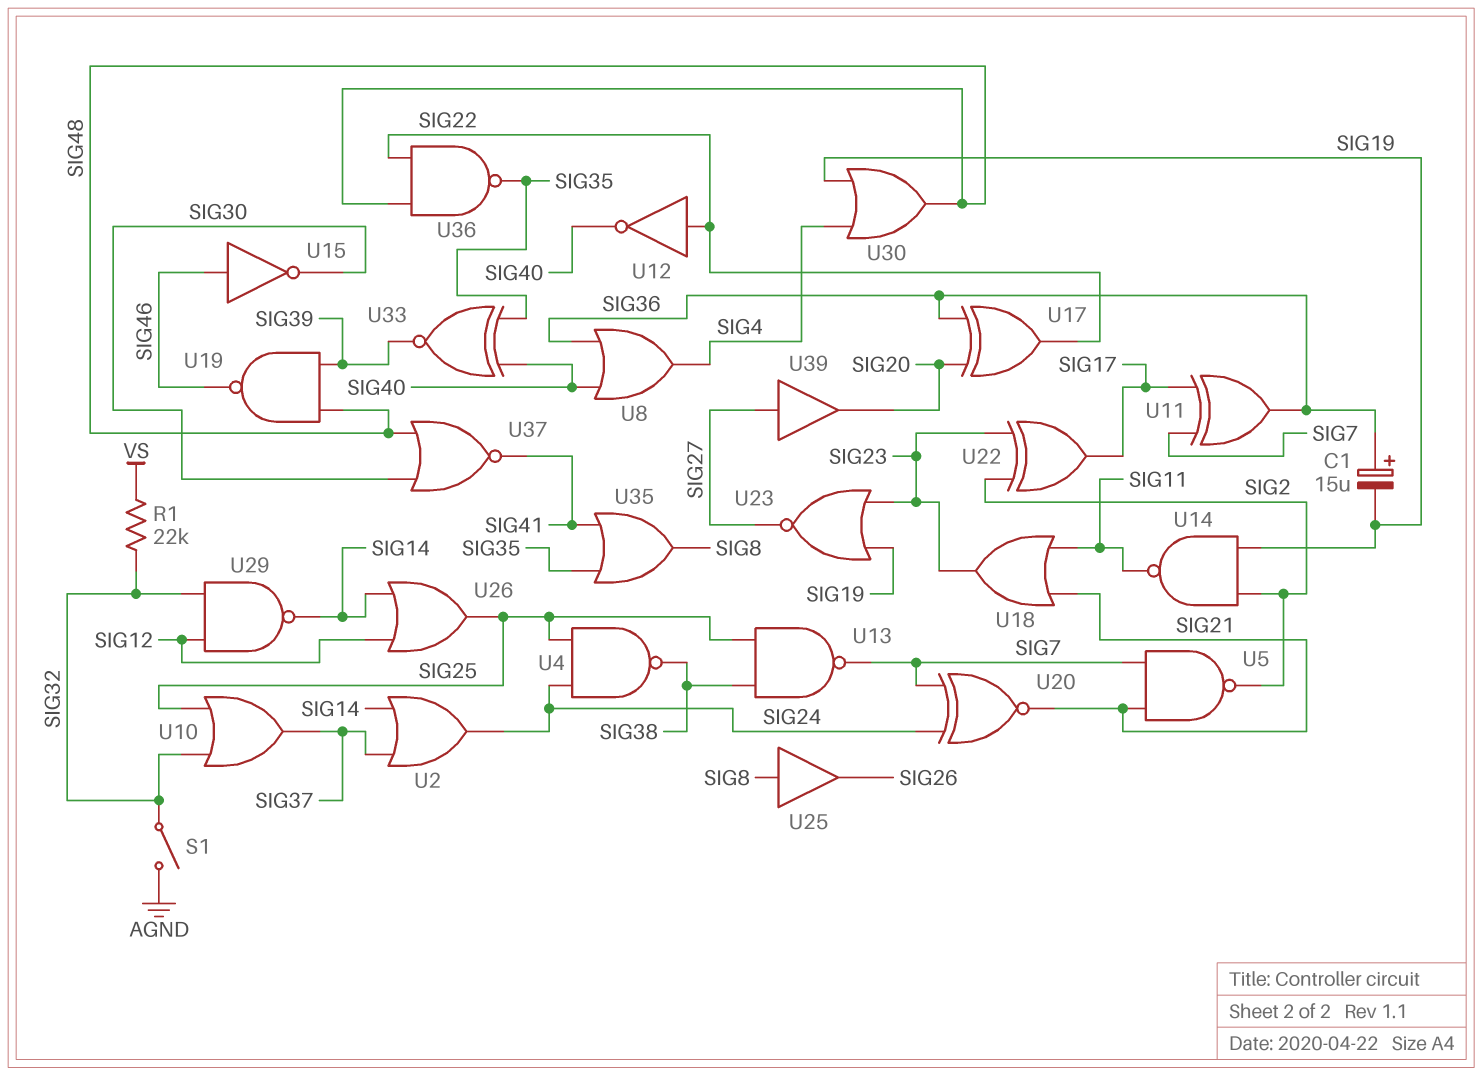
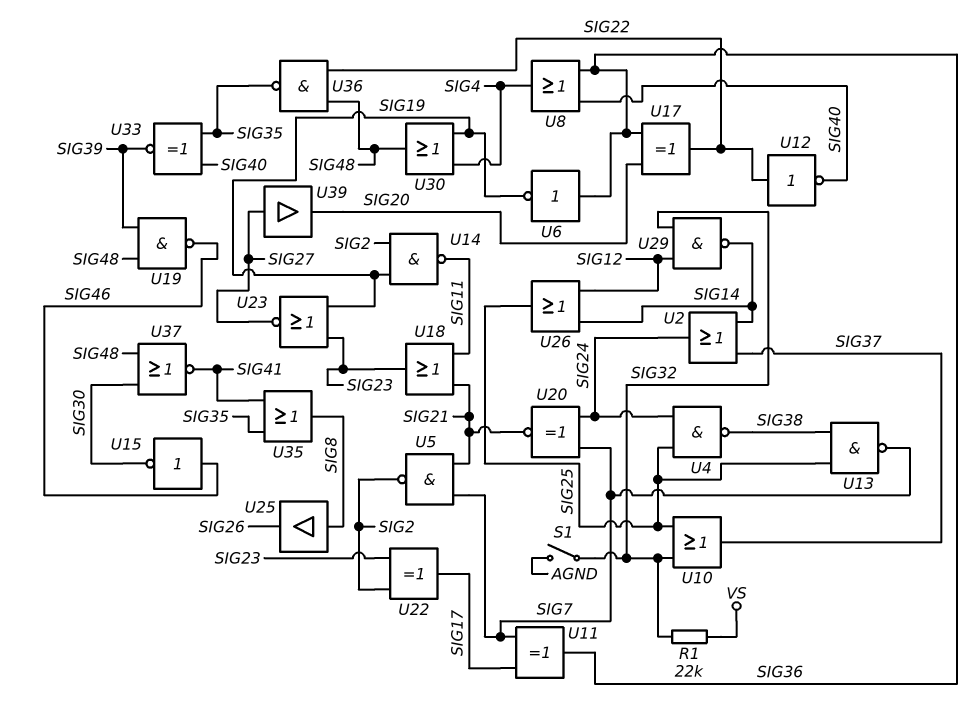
C1: 15uF (plus SIG36, minus SIG19) -> none
U6: none -> NOT (in SIG36, out SIG19)

